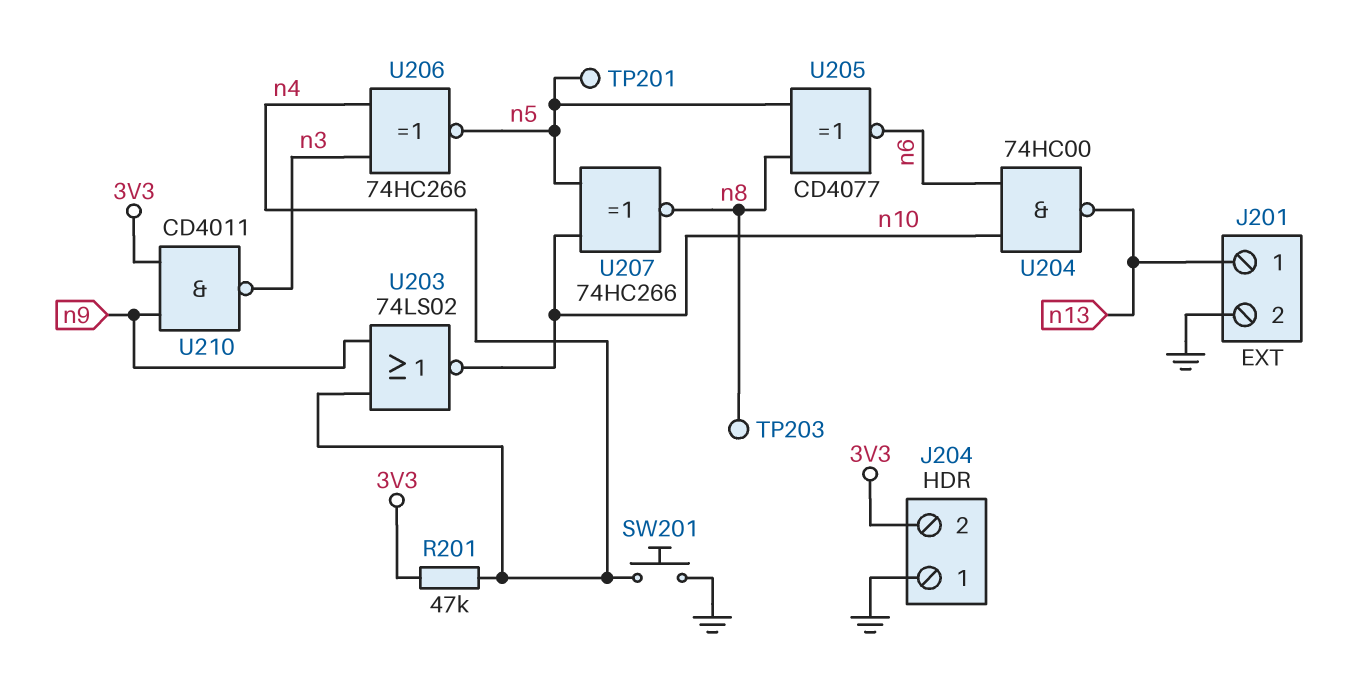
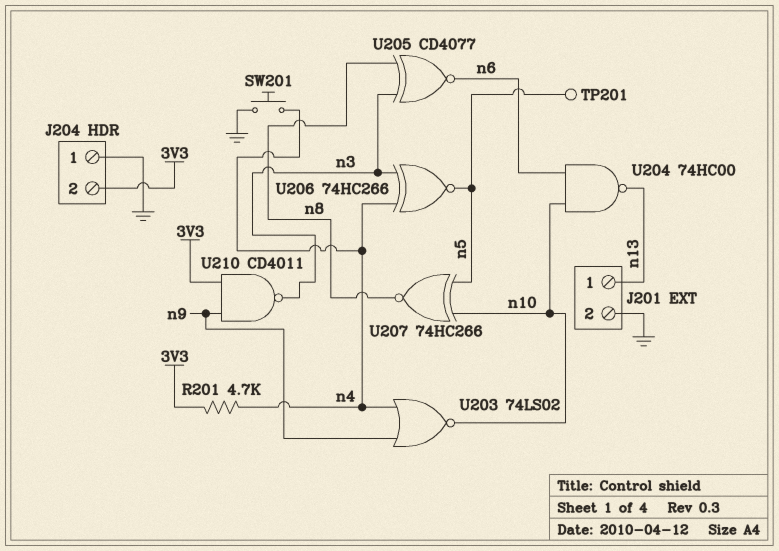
R201: 47k (3V3, n4) -> 4.7k (3V3, n4)
TP203: test point (n8) -> none
U205: XNOR CD4077 (in n5, in n8, out n6) -> XNOR CD4077 (in n3, in n8, out n6)

